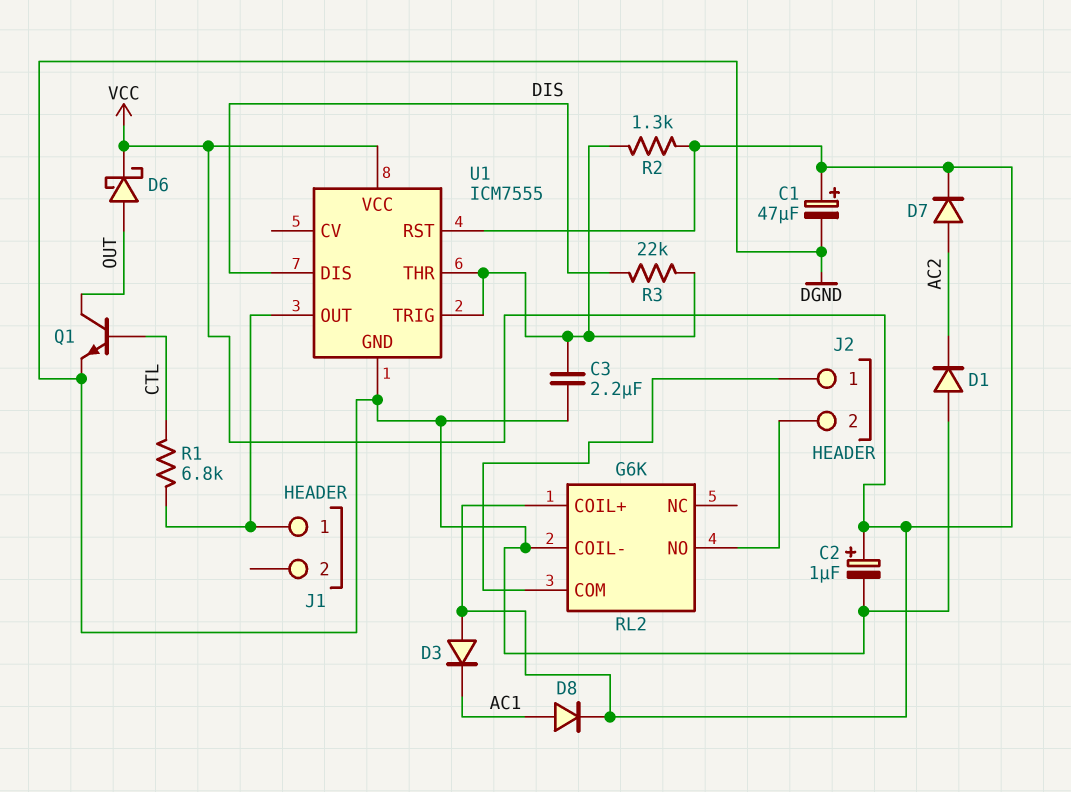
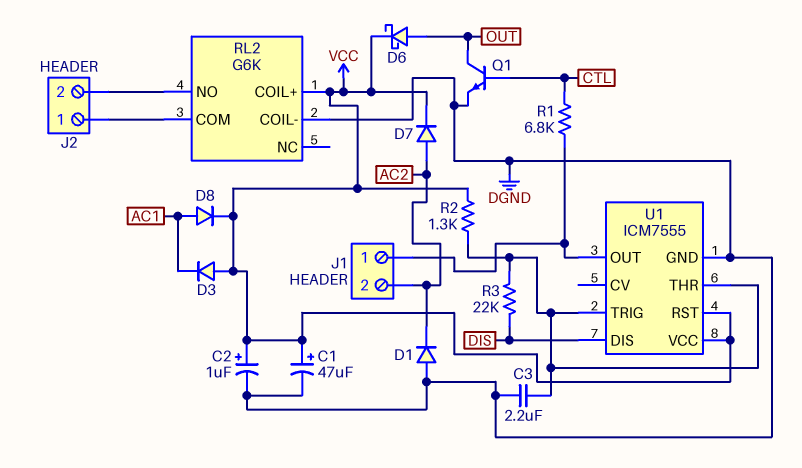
J1 pin 2: none -> AC2

